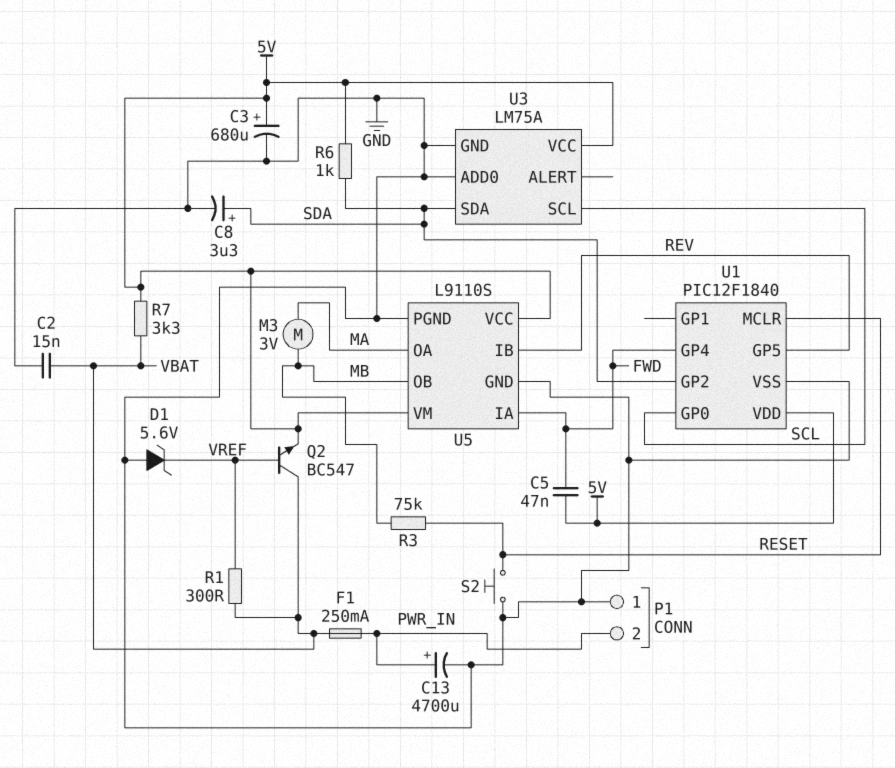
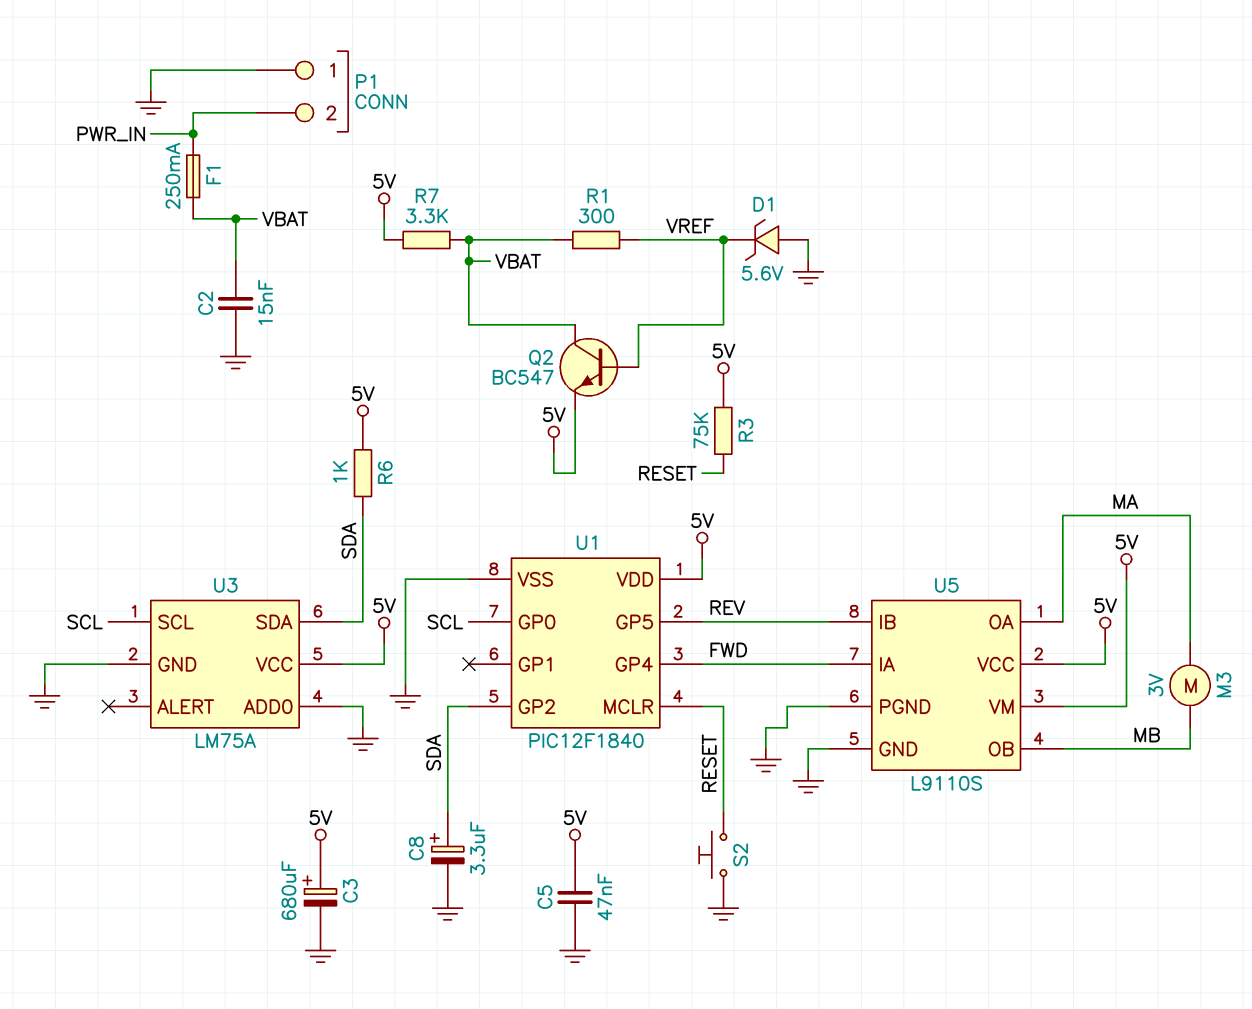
C5: 47nF (5V, FWD) -> 47nF (5V, GND)
C13: 4700uF (plus PWR_IN, minus GND) -> none
R3: 75k (MB, RESET) -> 75k (5V, RESET)

